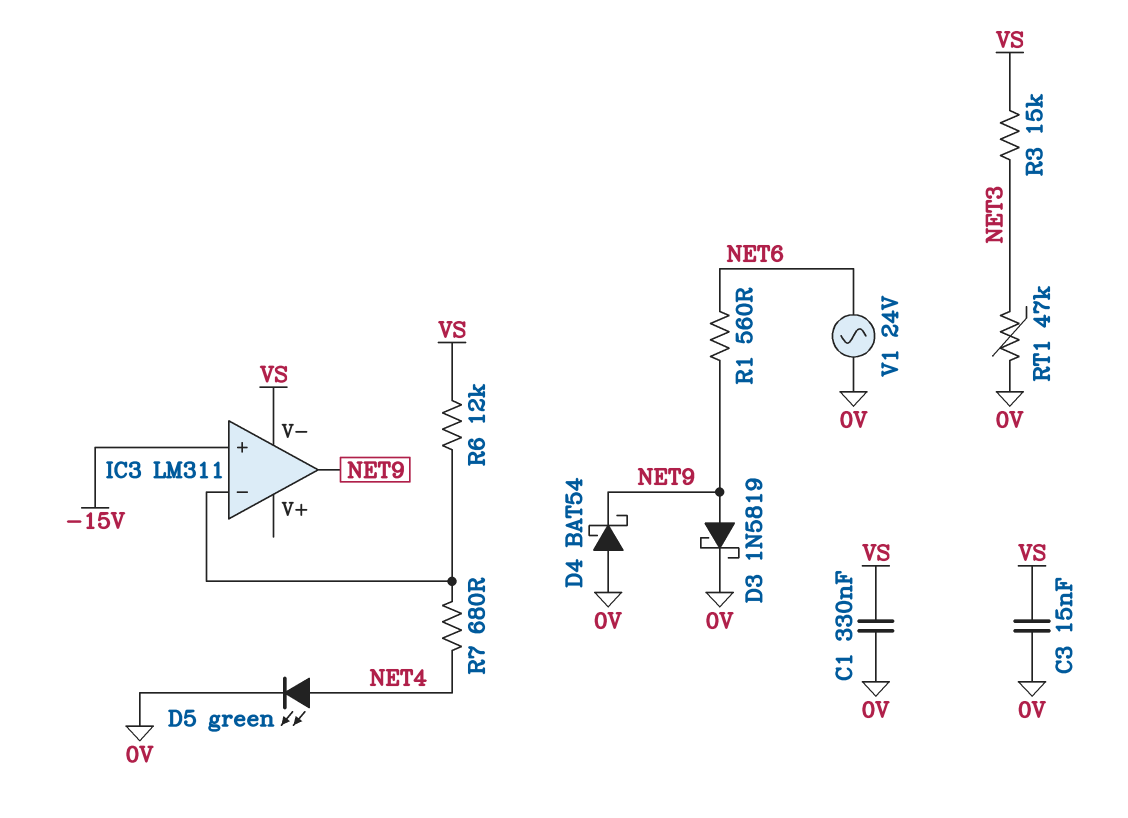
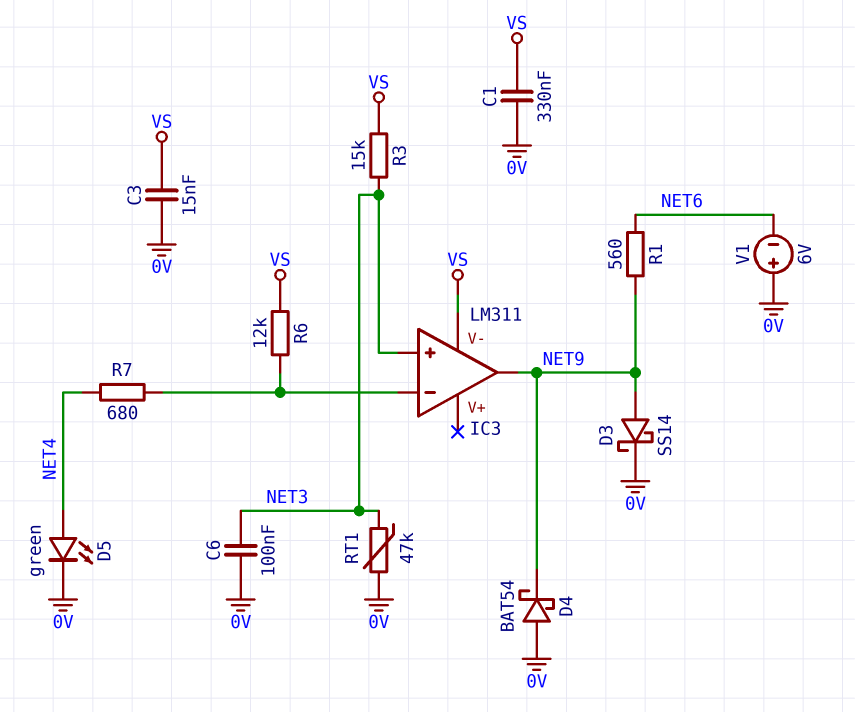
C6: none -> 100nF (0V, NET3)
D3: schottky 1N5819 (A NET9, K 0V) -> schottky SS14 (A NET9, K 0V)
IC3 pin in+: -15V -> NET3
V1: AC 24V (0V, NET6) -> 6V (plus 0V, minus NET6)

